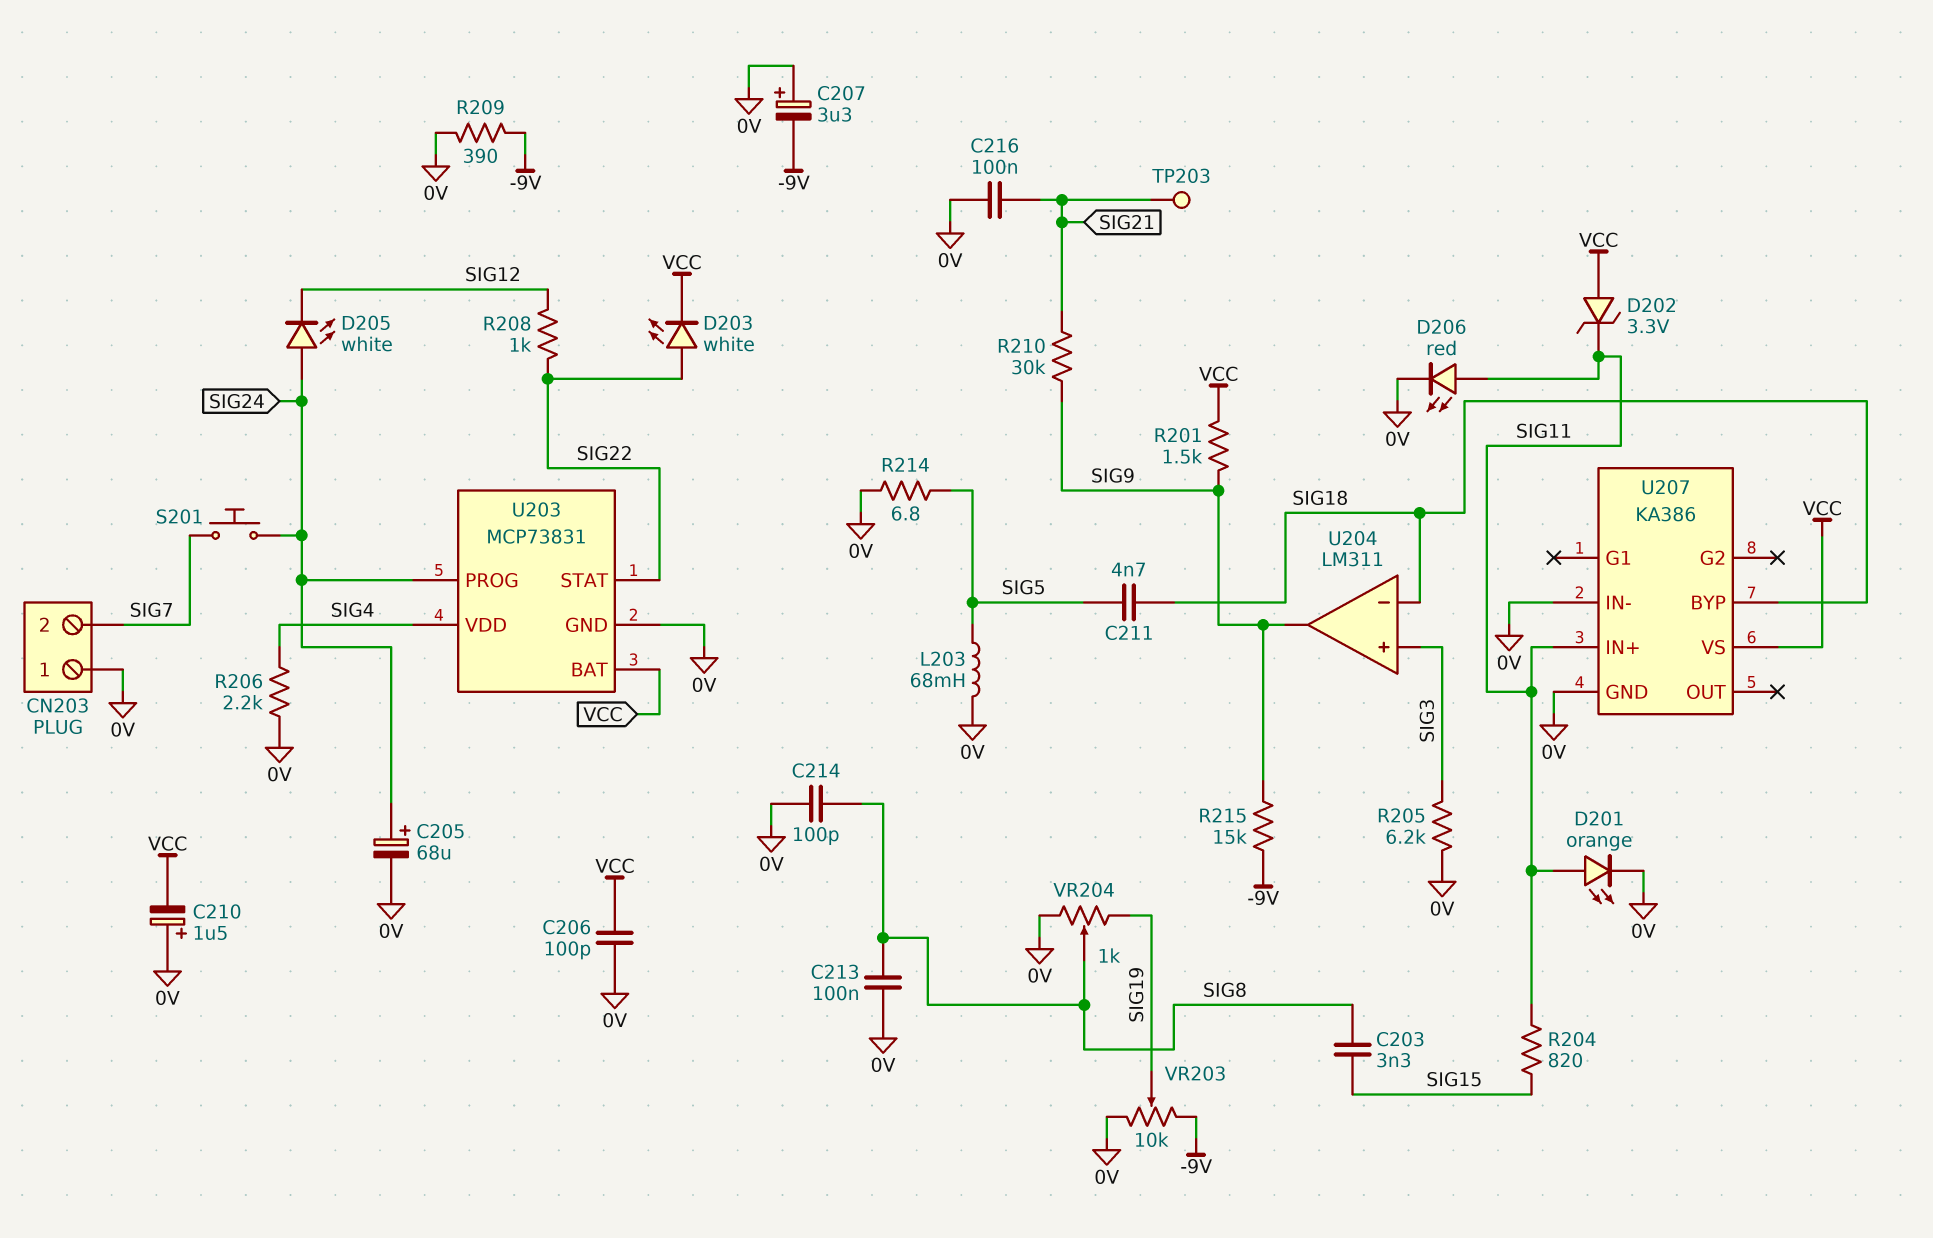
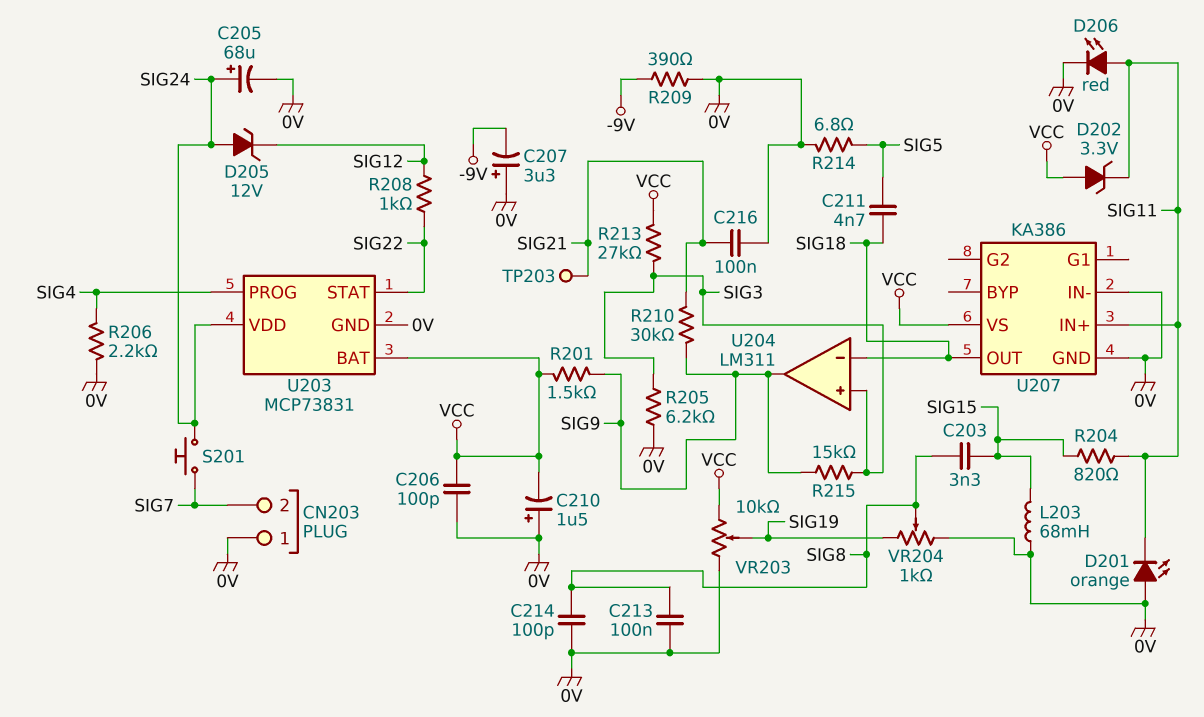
D201: LED orange (A SIG11, K 0V) -> LED orange (A 0V, K SIG11)
D203: LED white (A SIG22, K VCC) -> none
D205: LED white (A SIG24, K SIG12) -> zener 12V (A SIG24, K SIG12)
L203: 68mH (0V, SIG5) -> 68mH (0V, SIG15)
R213: none -> 27k (SIG3, VCC)
R215: 15k (-9V, SIG9) -> 15k (SIG3, SIG9)
U203 pin PROG: SIG24 -> SIG4
U203 pin VDD: SIG4 -> SIG24
U207 pin BYP: SIG18 -> none
U207 pin OUT: none -> SIG18
VR203: 10k (-9V, 0V, wiper SIG19) -> 10k (0V, VCC, wiper SIG19)

